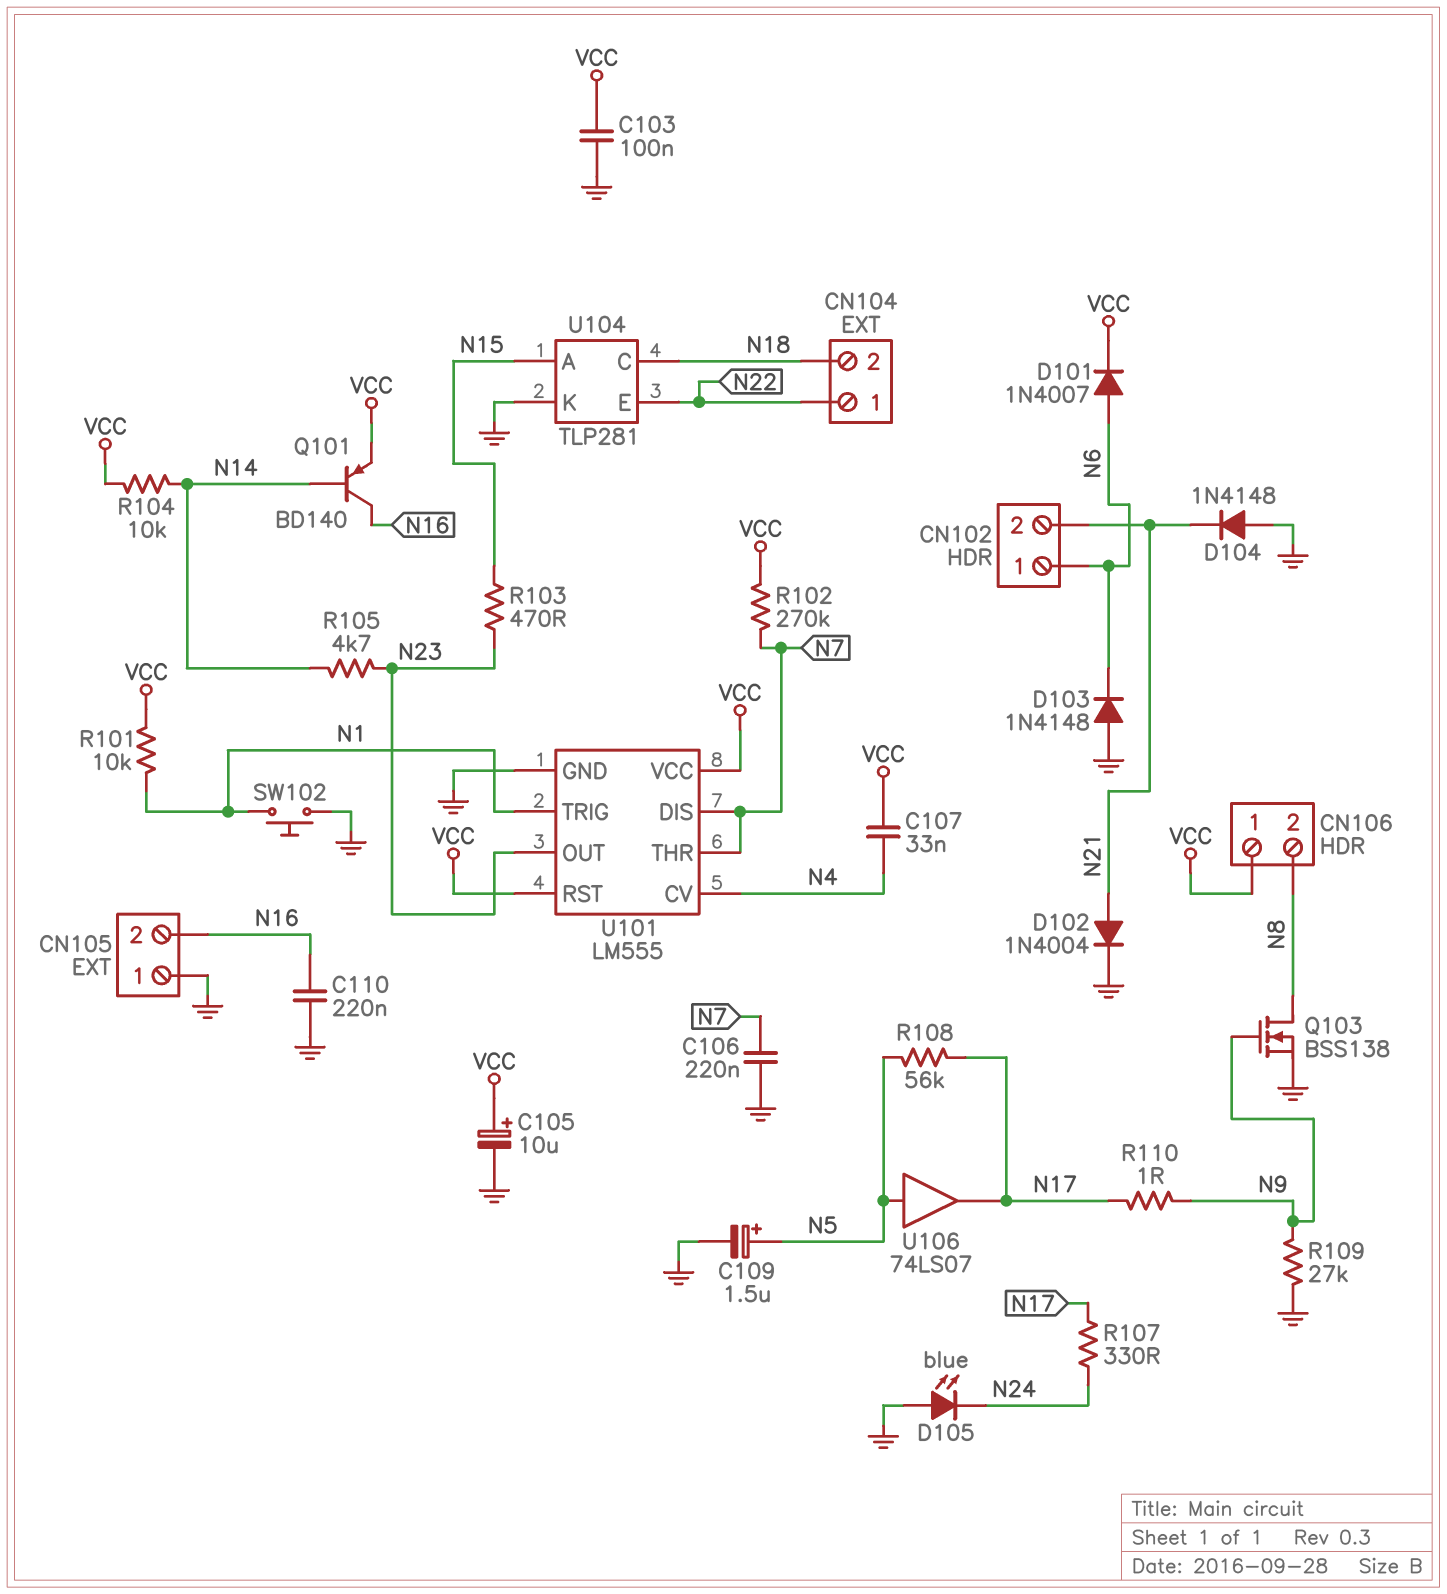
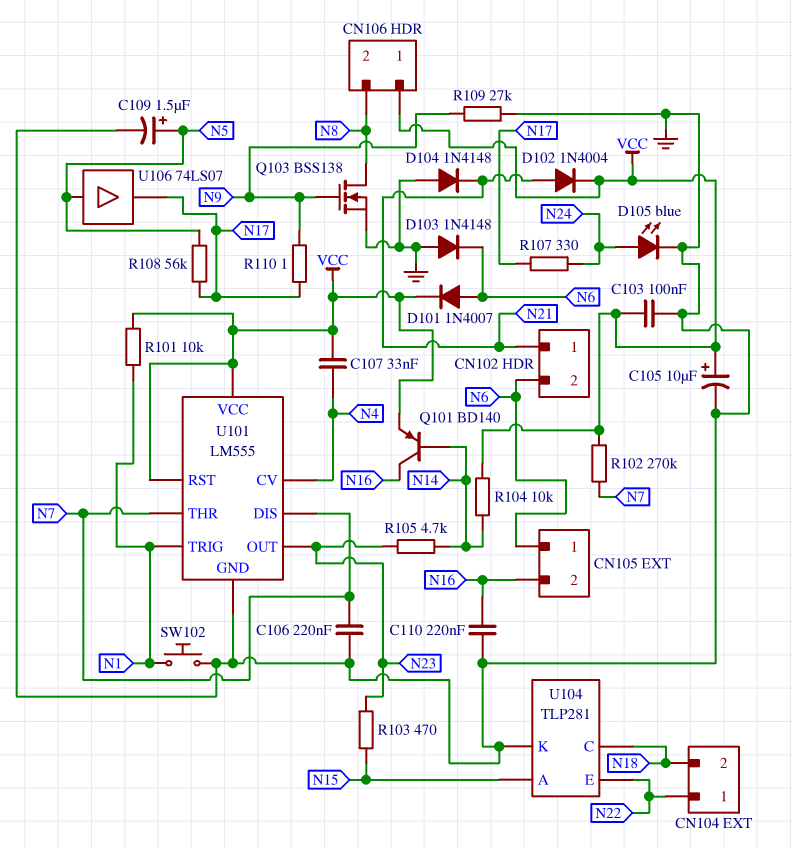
CN102 pin 1: N6 -> N21
CN102 pin 2: N21 -> N6
CN105 pin 1: GND -> N6
D102: diode 1N4004 (A N21, K GND) -> diode 1N4004 (A N21, K VCC)
D105: LED blue (A GND, K N24) -> LED blue (A N24, K GND)

